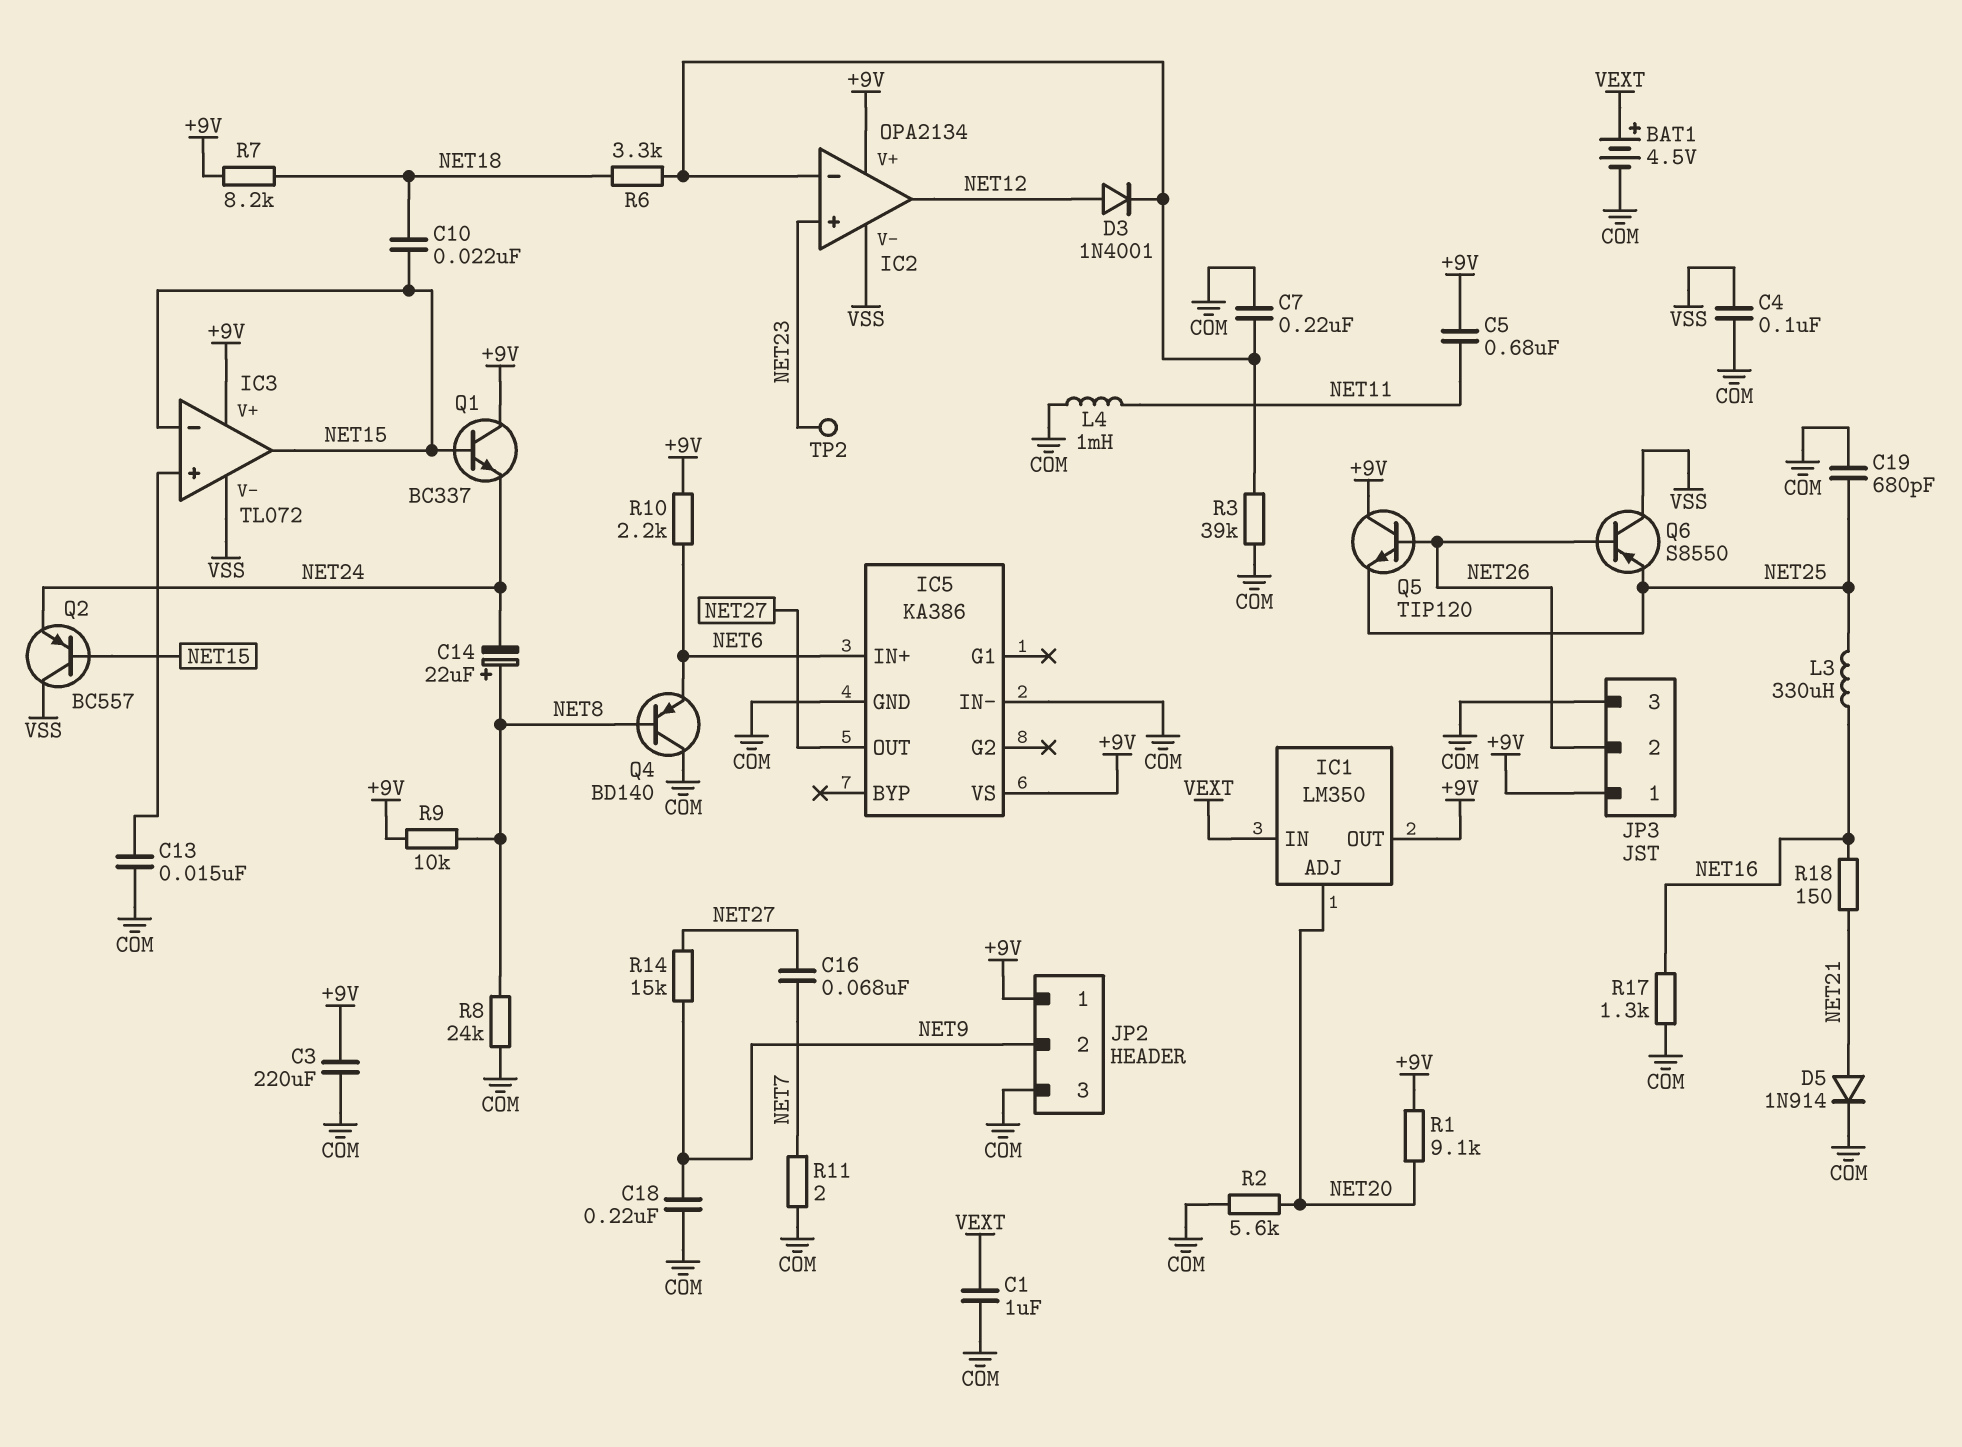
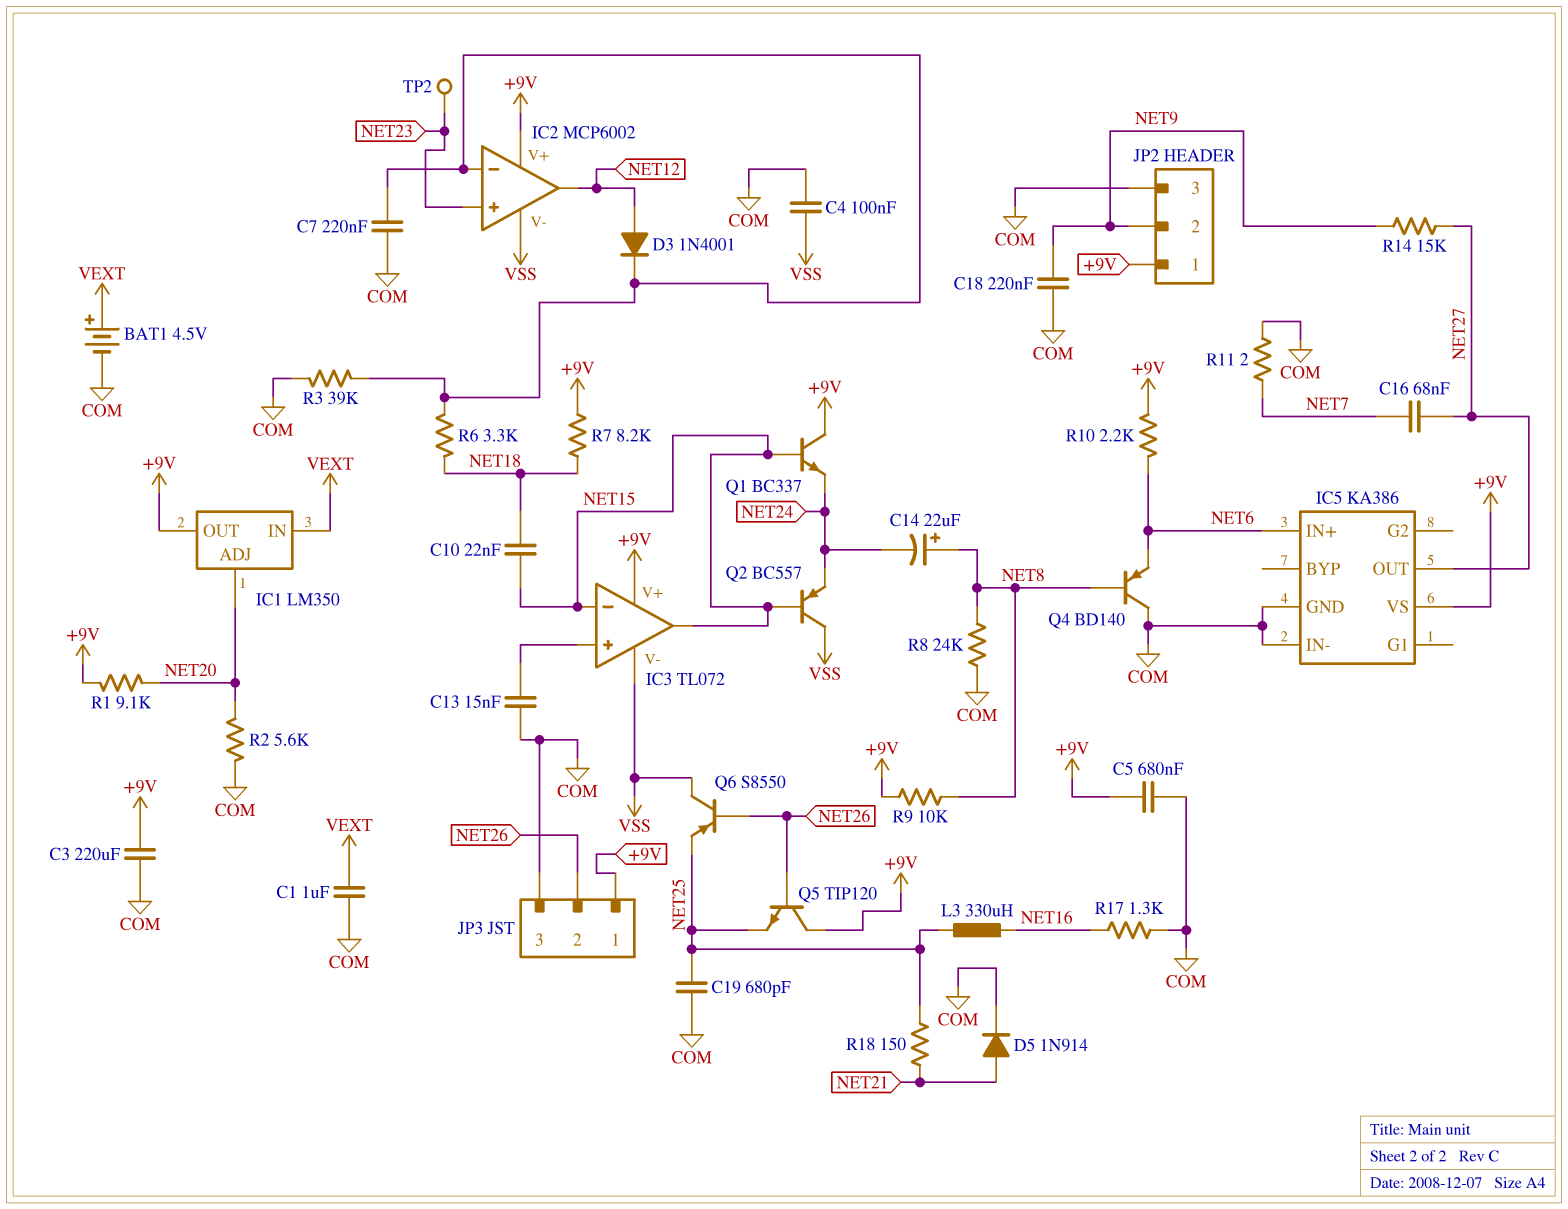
C5: 680nF (+9V, NET11) -> 680nF (+9V, COM)
IC2: OPA2134 -> MCP6002
L4: 1mH (COM, NET11) -> none
R18: 150 (NET16, NET21) -> 150 (NET21, NET25)

